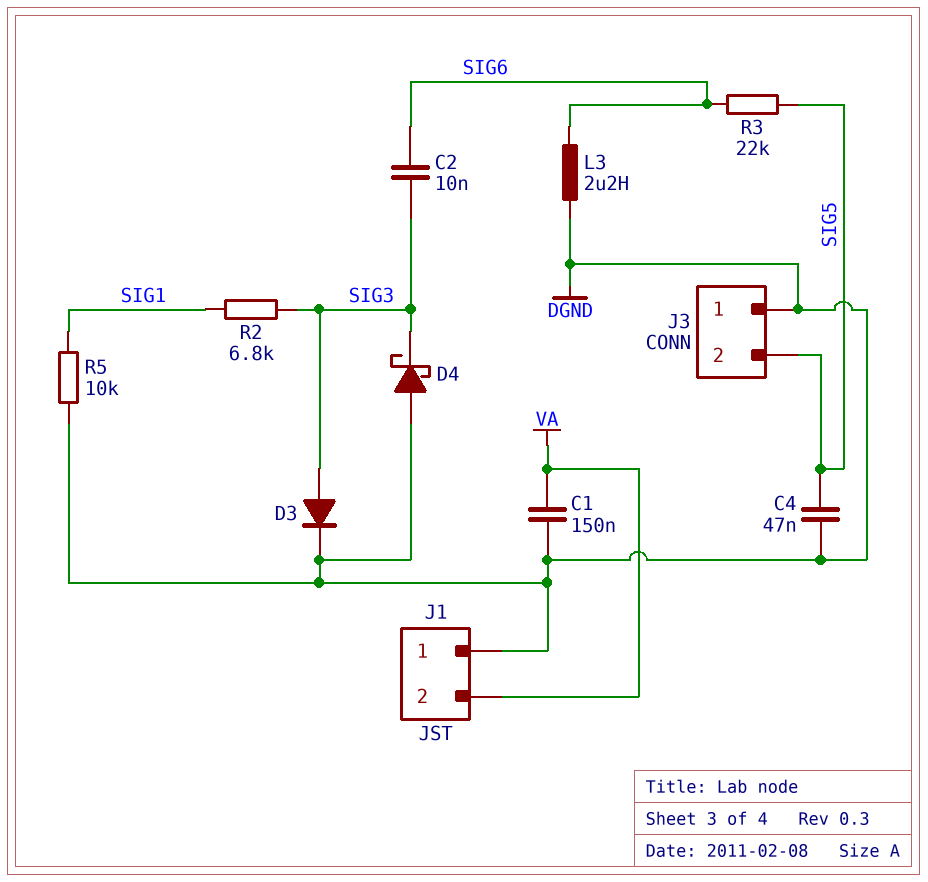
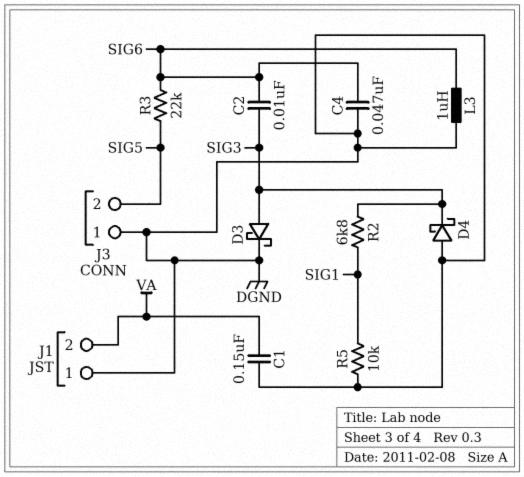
C4: 47nF (DGND, SIG5) -> 47nF (DGND, SIG6)
D3: diode (A SIG3, K DGND) -> schottky (A SIG3, K DGND)
L3: 2.2uH (DGND, SIG6) -> 1uH (DGND, SIG6)

